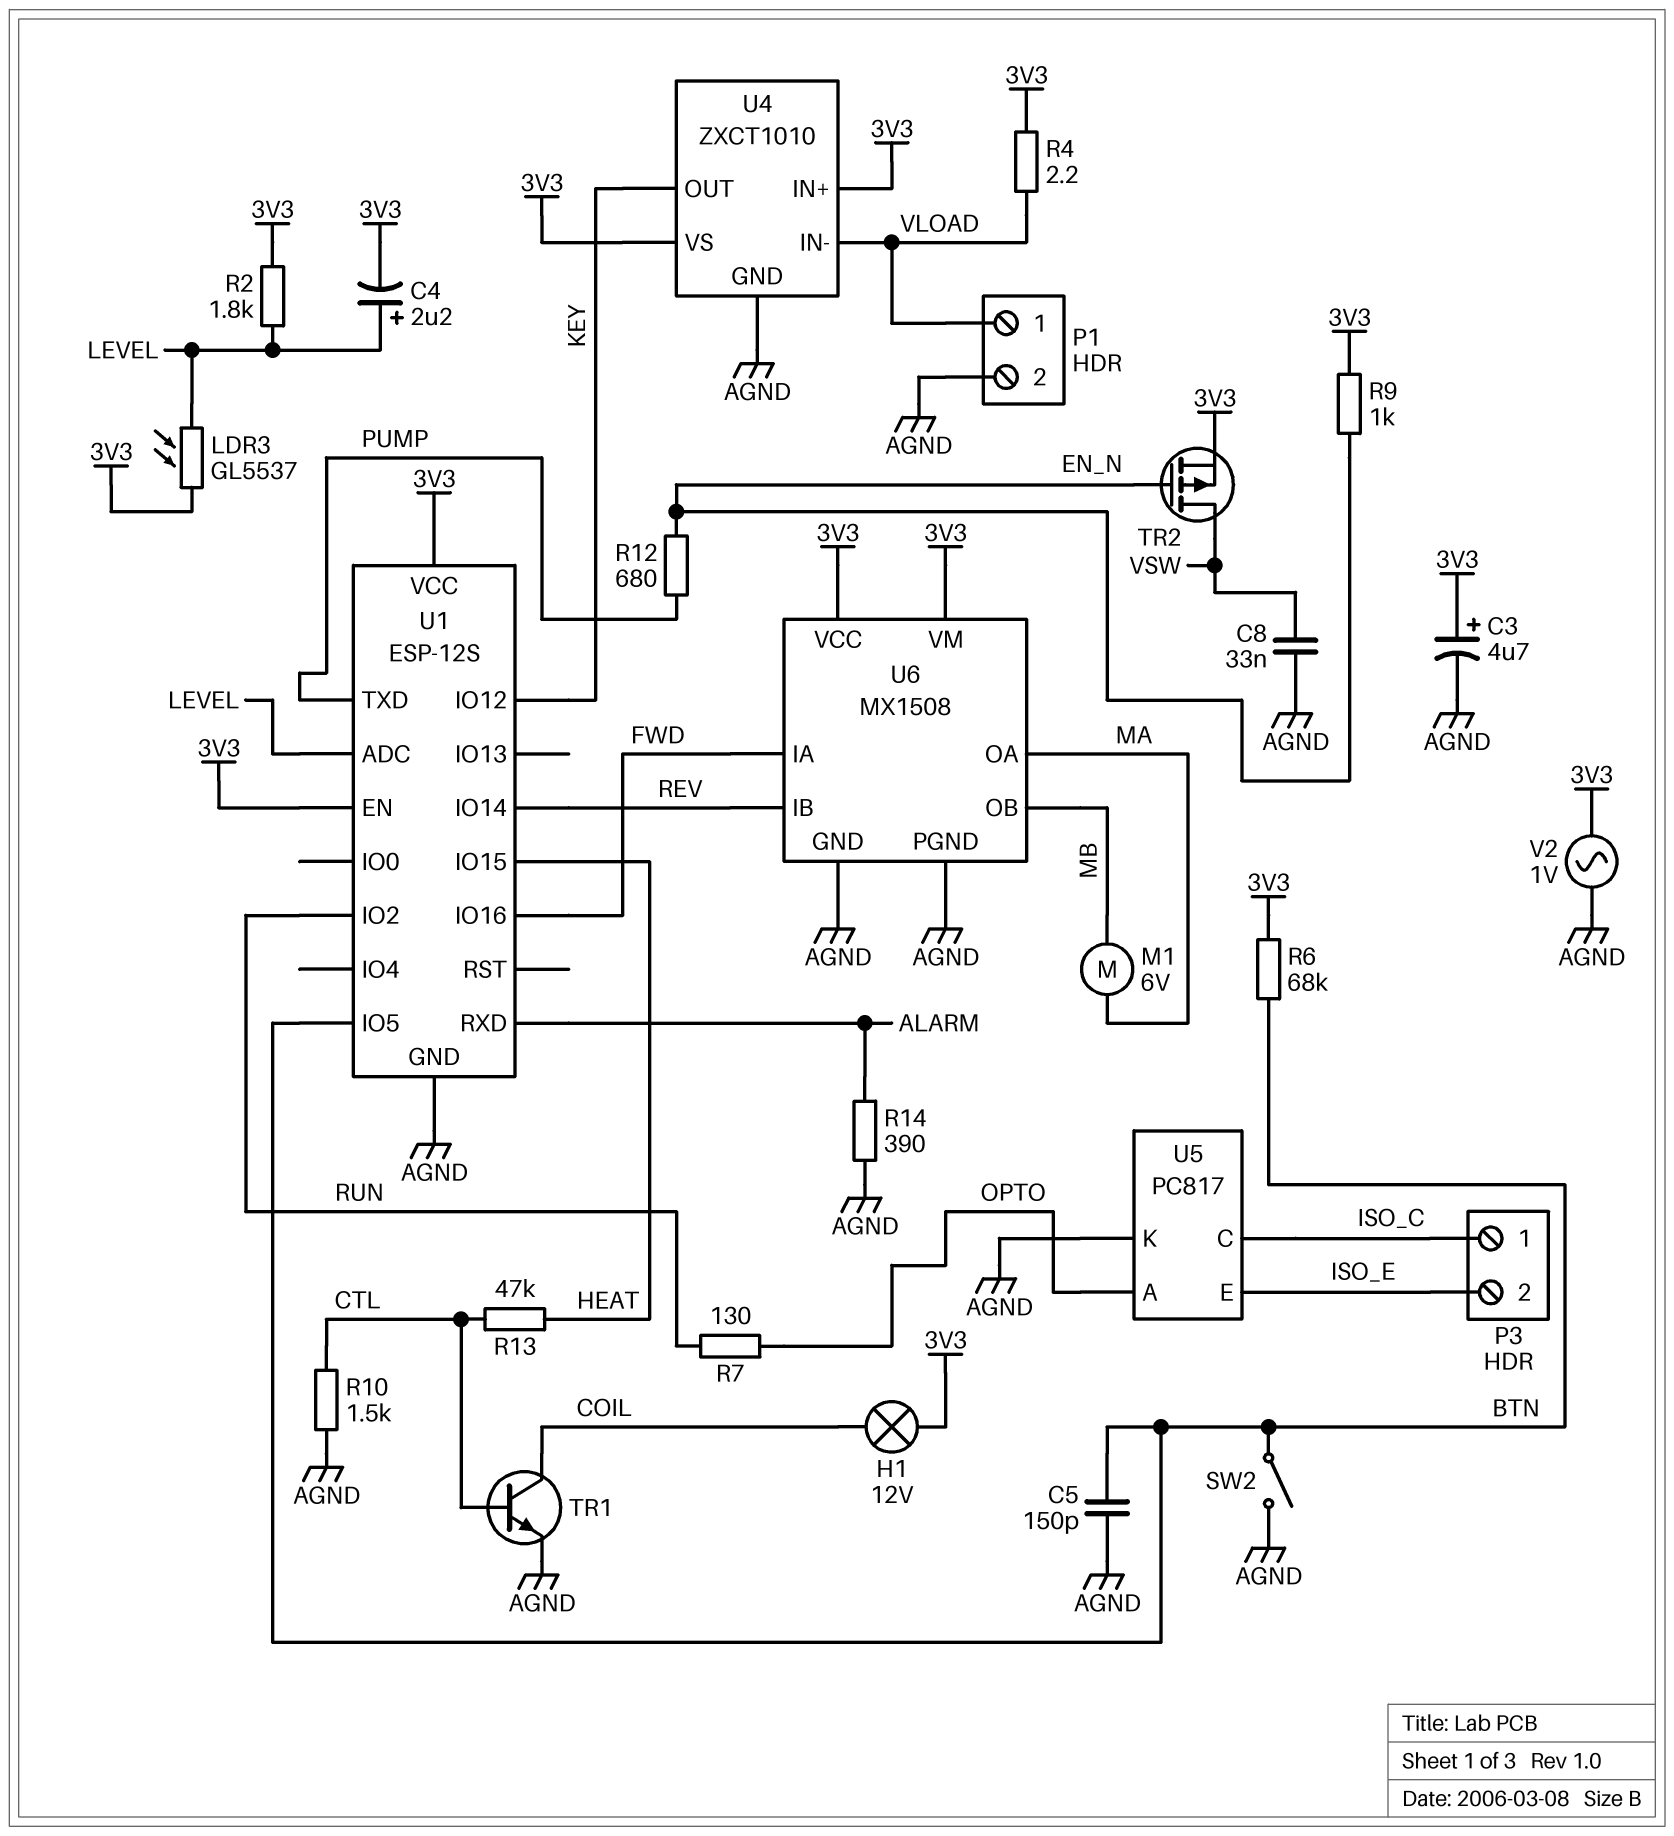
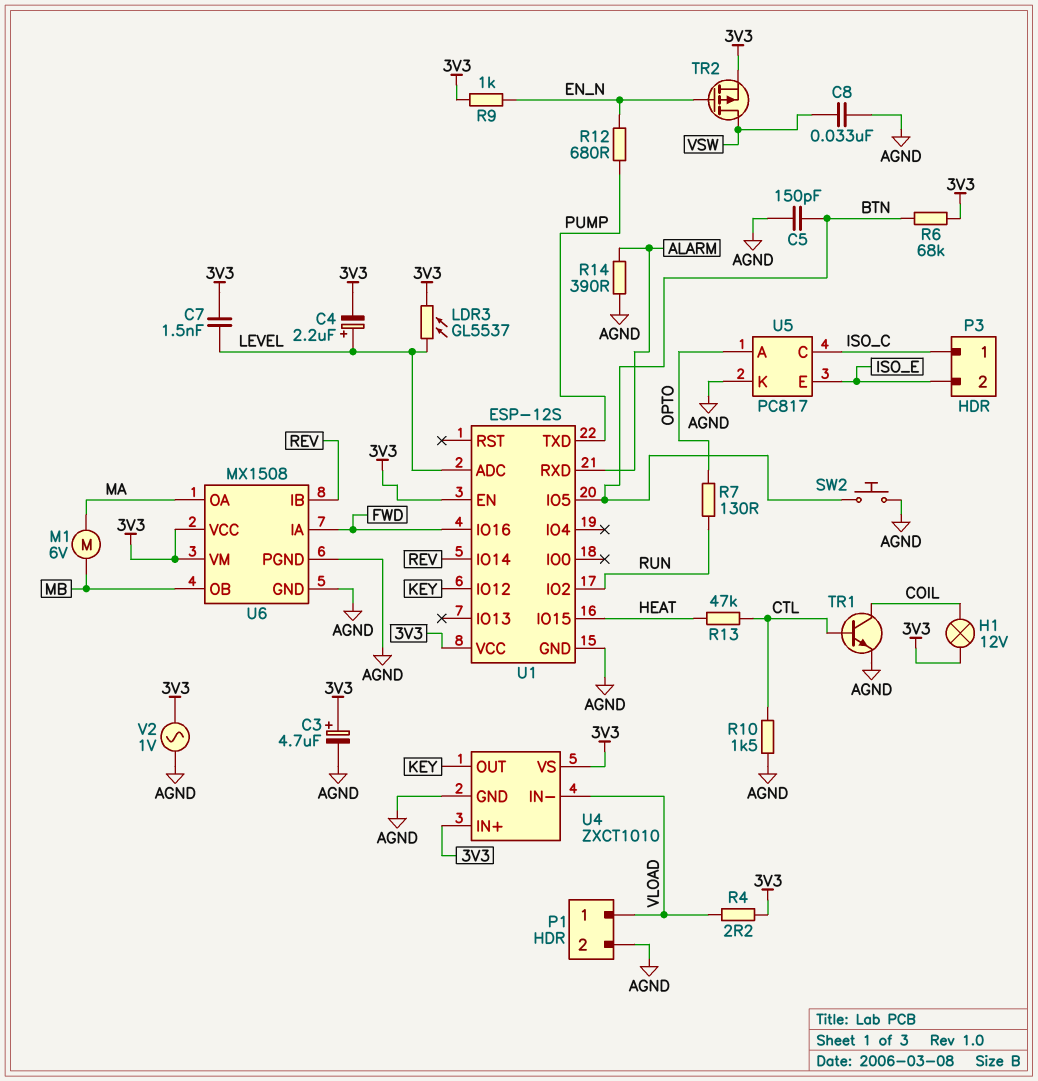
C7: none -> 1.5nF (3V3, LEVEL)
R2: 1.8k (3V3, LEVEL) -> none
SW2: switch (AGND, BTN) -> button (AGND, BTN)

